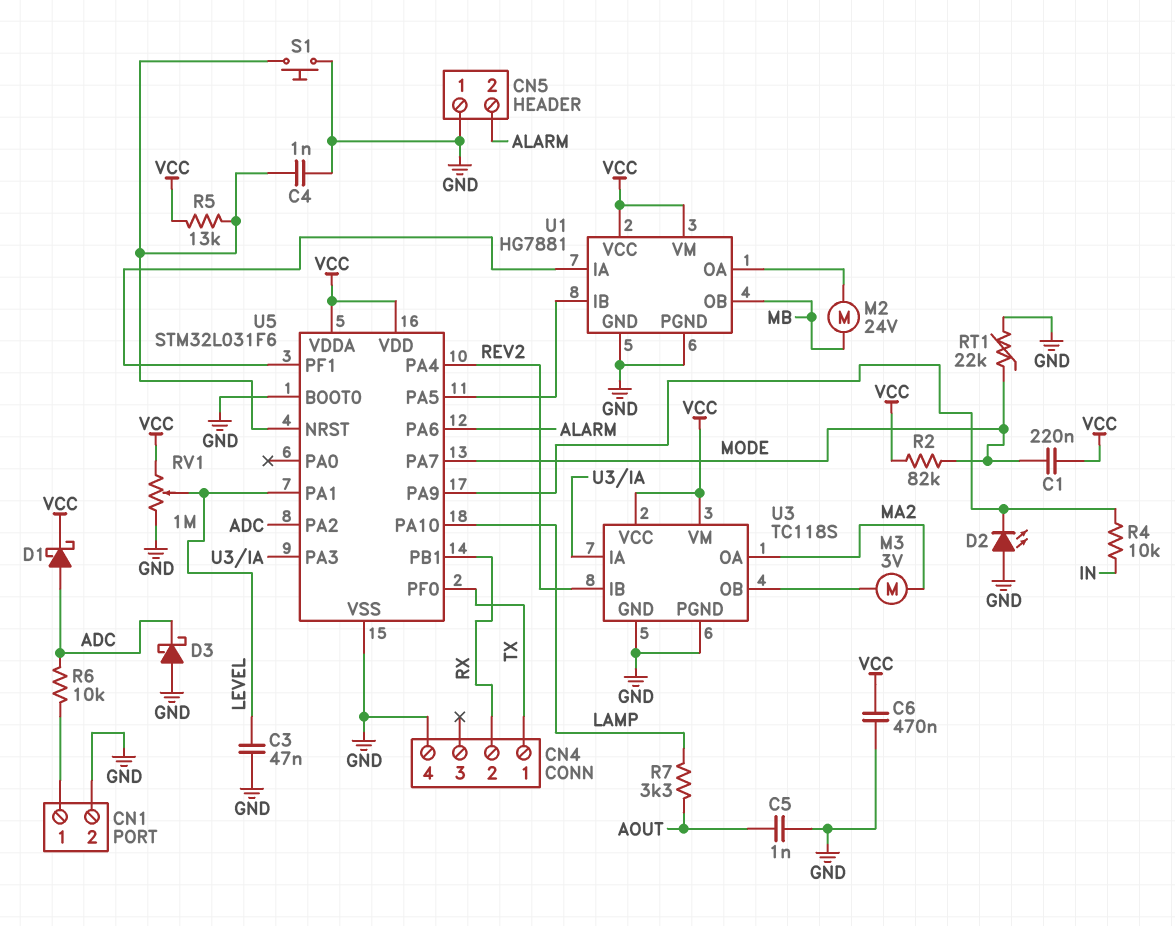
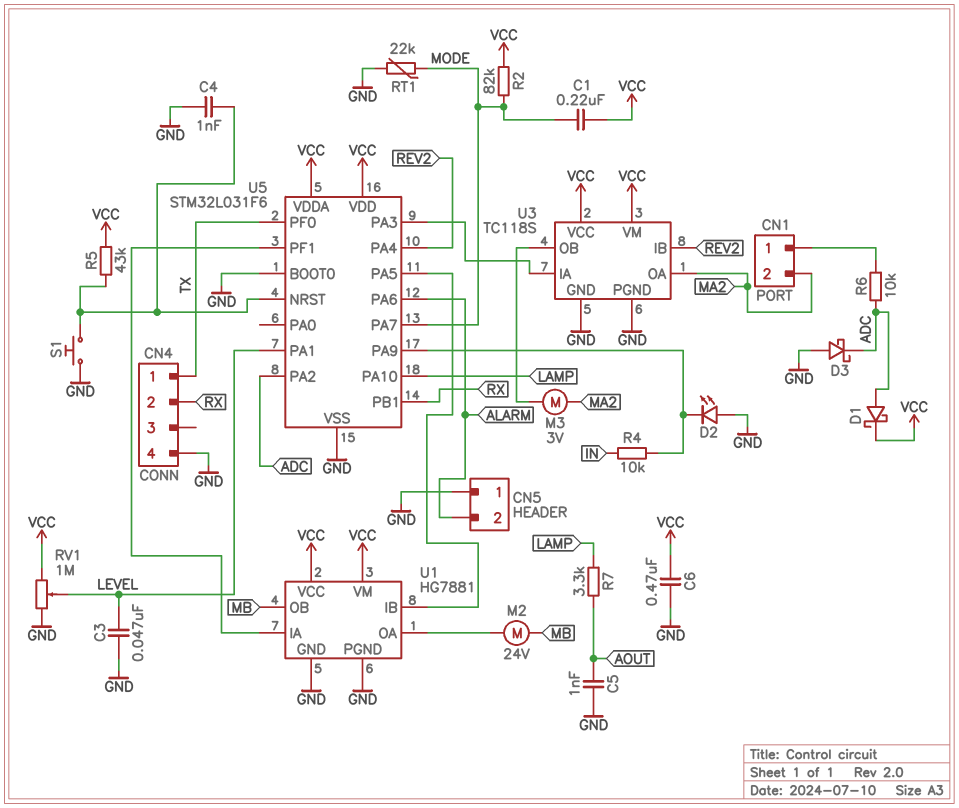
CN1 pin 2: GND -> MA2
R5: 13k (U5/NRST, VCC) -> 43k (U5/NRST, VCC)

